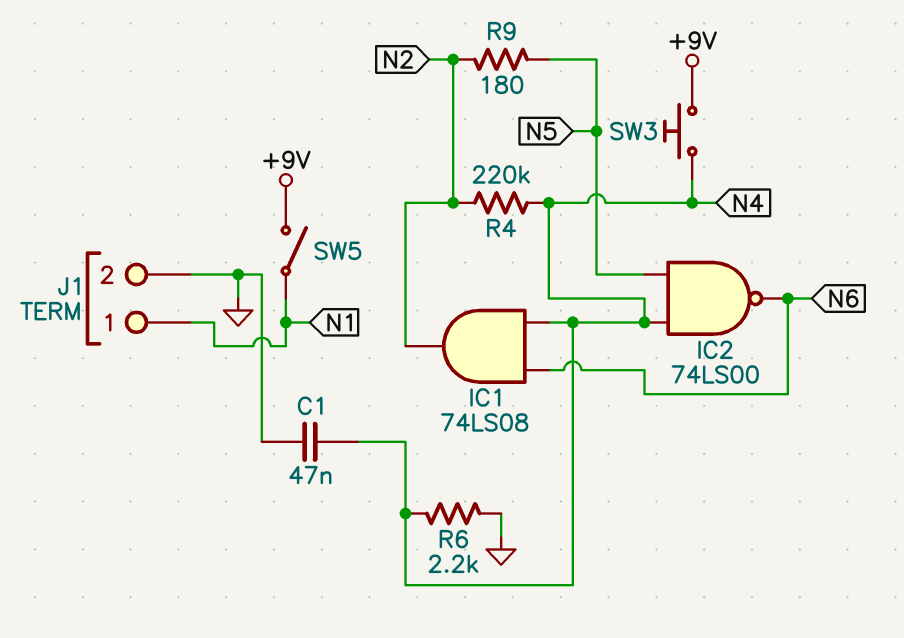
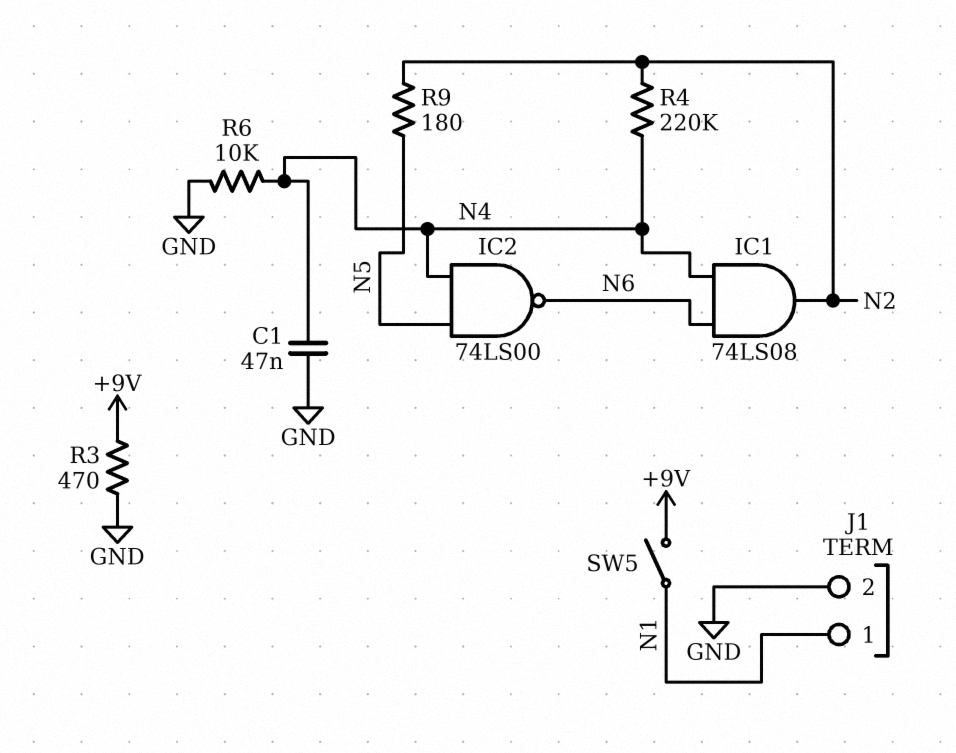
R3: none -> 470 (+9V, GND)
R6: 2.2k (GND, N4) -> 10k (GND, N4)
SW3: button (+9V, N4) -> none

